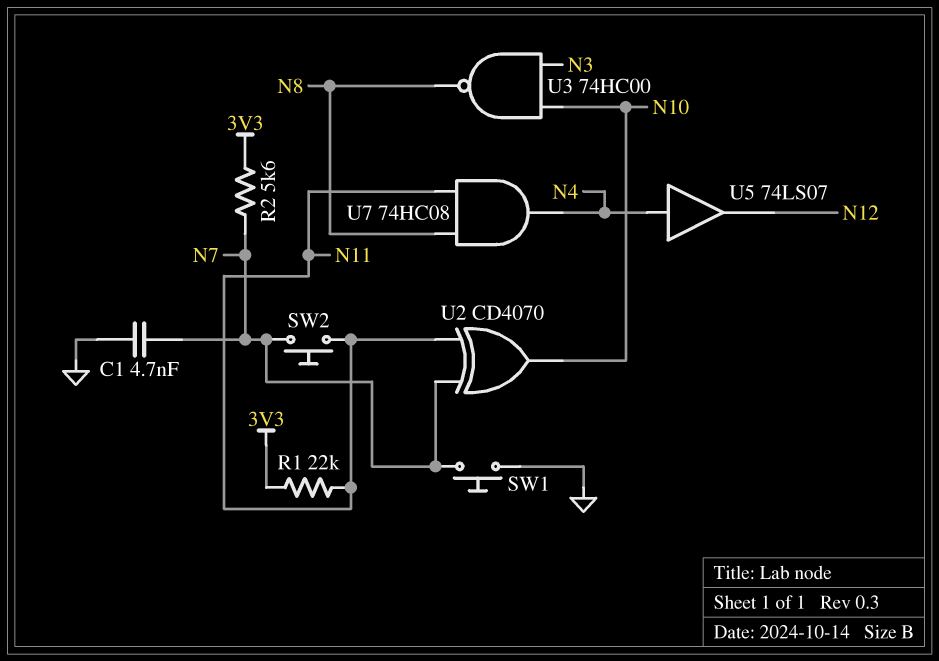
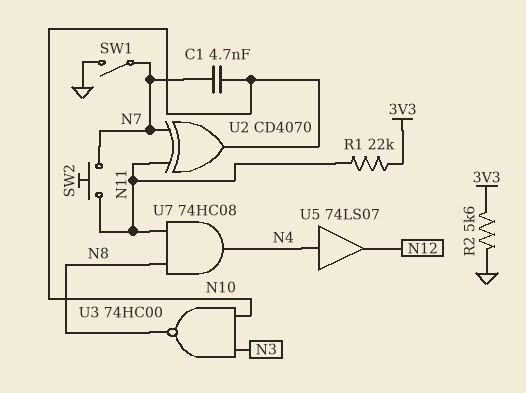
C1: 4.7nF (GND, N7) -> 4.7nF (N7, N10)
R2: 5.6k (3V3, N7) -> 5.6k (3V3, GND)
SW1: button (GND, N7) -> switch (GND, N7)

